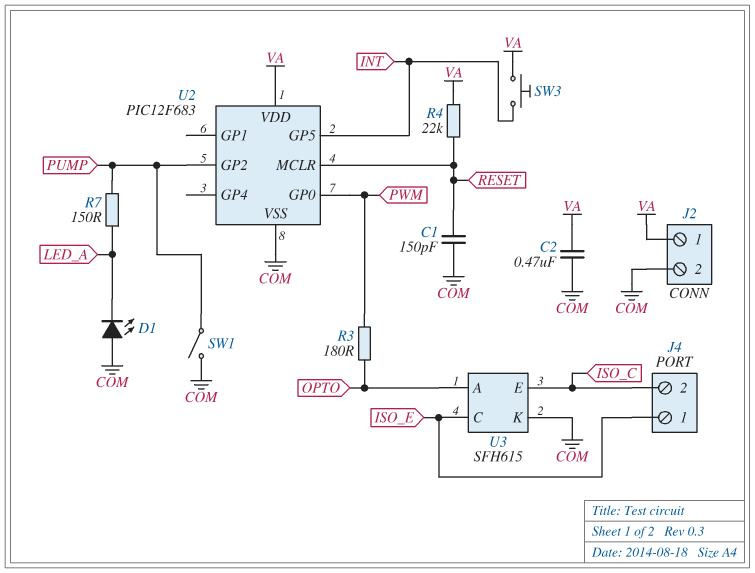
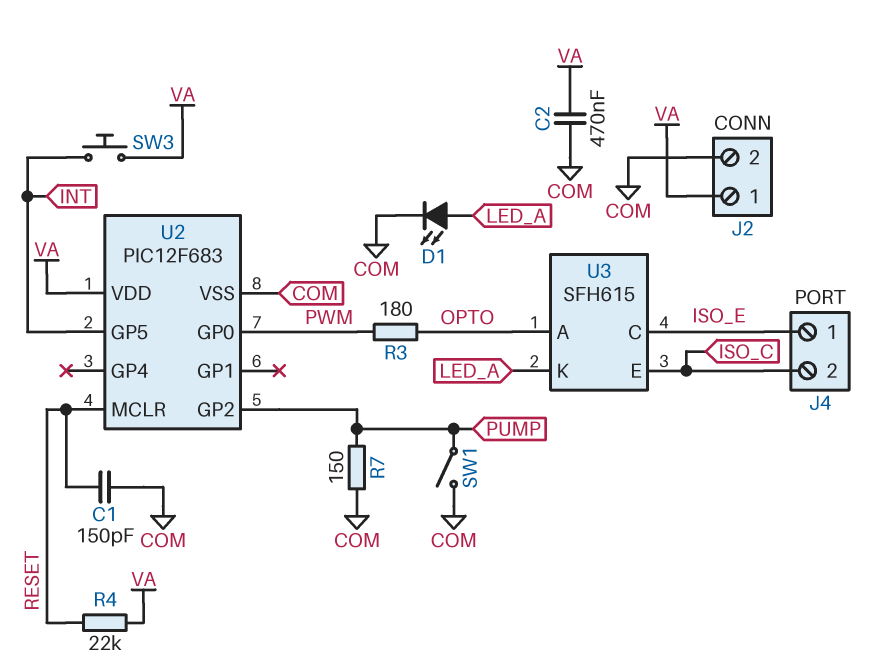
D1: LED (A COM, K LED_A) -> LED (A LED_A, K COM)
R7: 150 (LED_A, PUMP) -> 150 (COM, PUMP)
U3 pin K: COM -> LED_A

